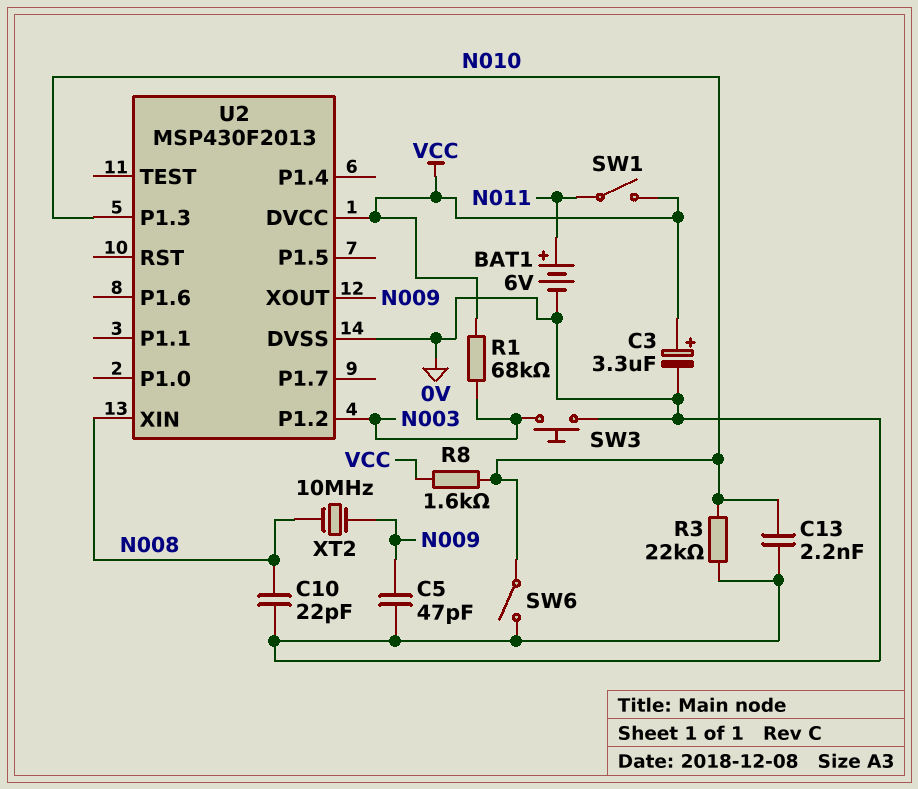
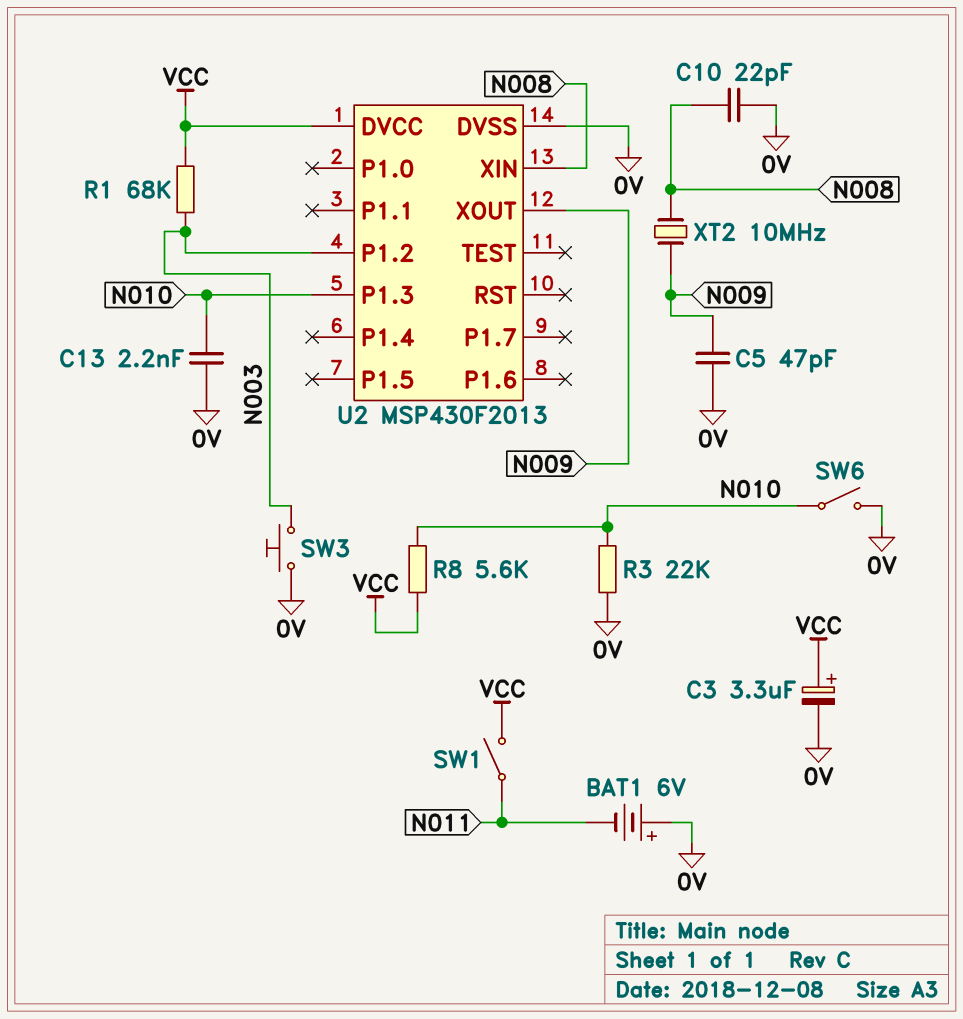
BAT1: 6V (plus N011, minus 0V) -> 6V (plus 0V, minus N011)
R8: 1.6k (N010, VCC) -> 5.6k (N010, VCC)

